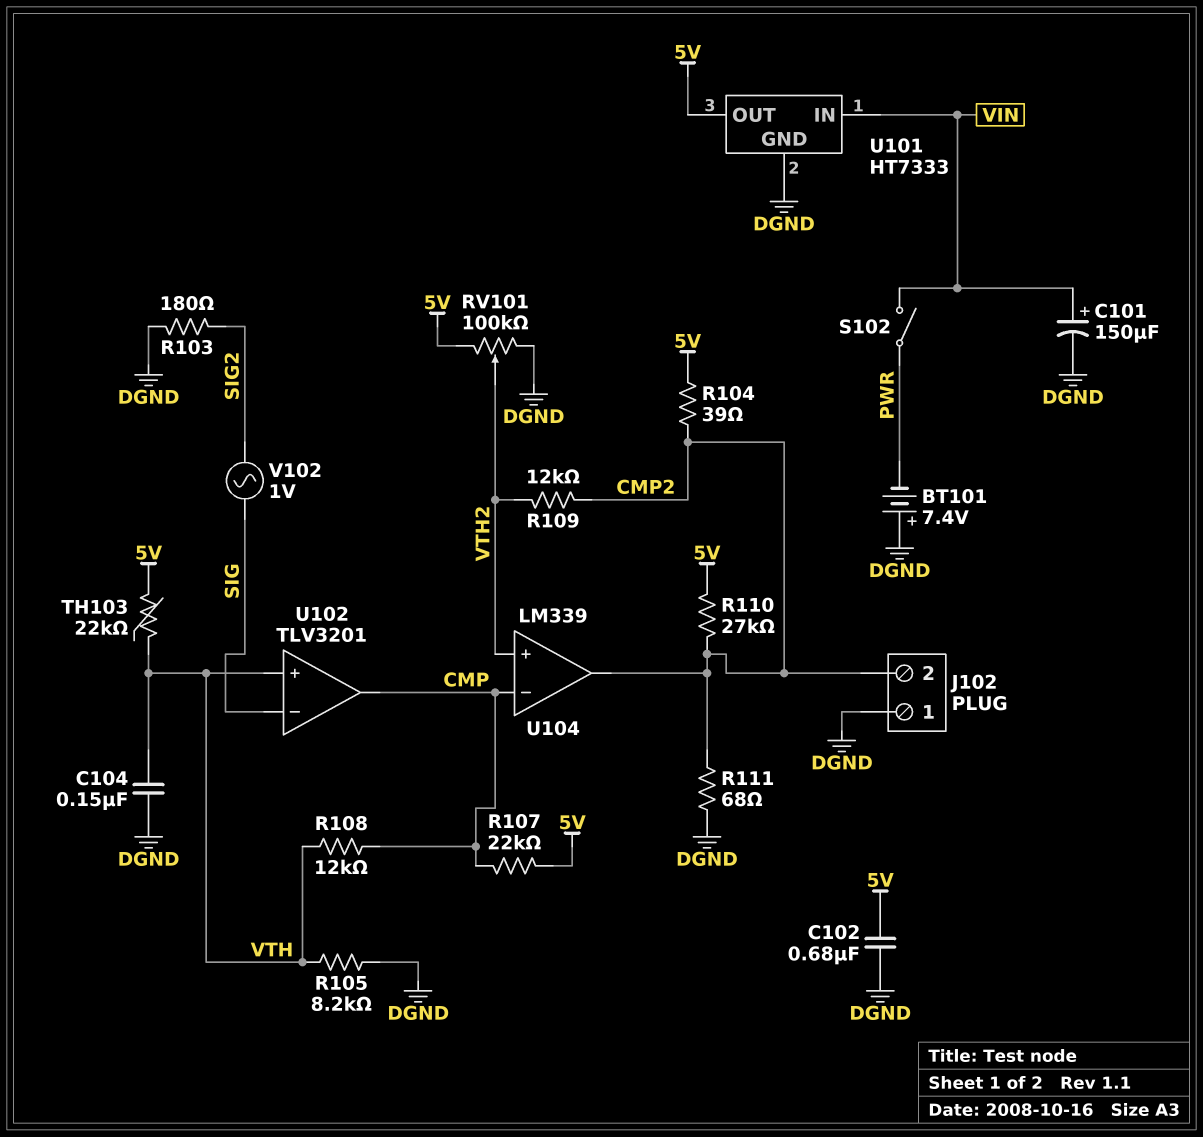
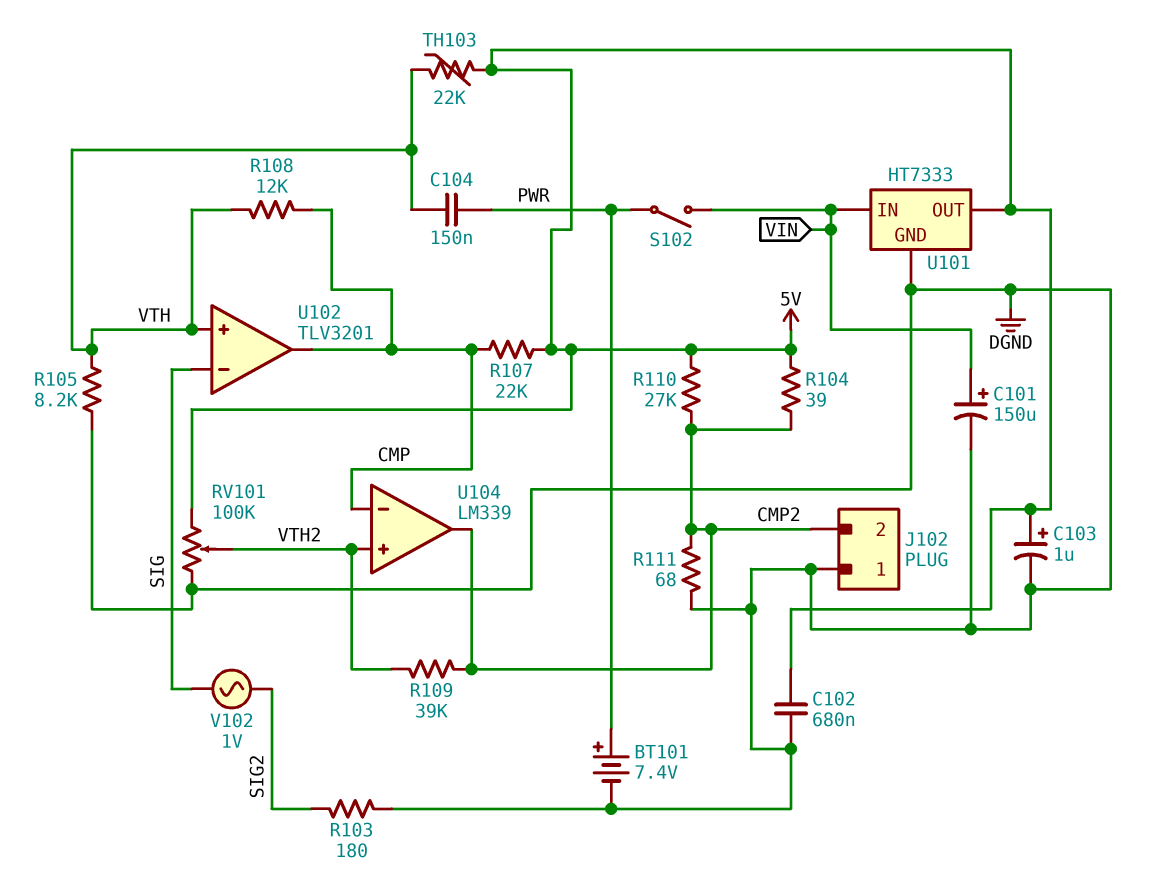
BT101: 7.4V (plus DGND, minus PWR) -> 7.4V (plus PWR, minus DGND)
C103: none -> 1uF (plus 5V, minus DGND)
C104: 150nF (DGND, VTH) -> 150nF (PWR, VTH)
R109: 12k (CMP2, VTH2) -> 39k (CMP2, VTH2)

